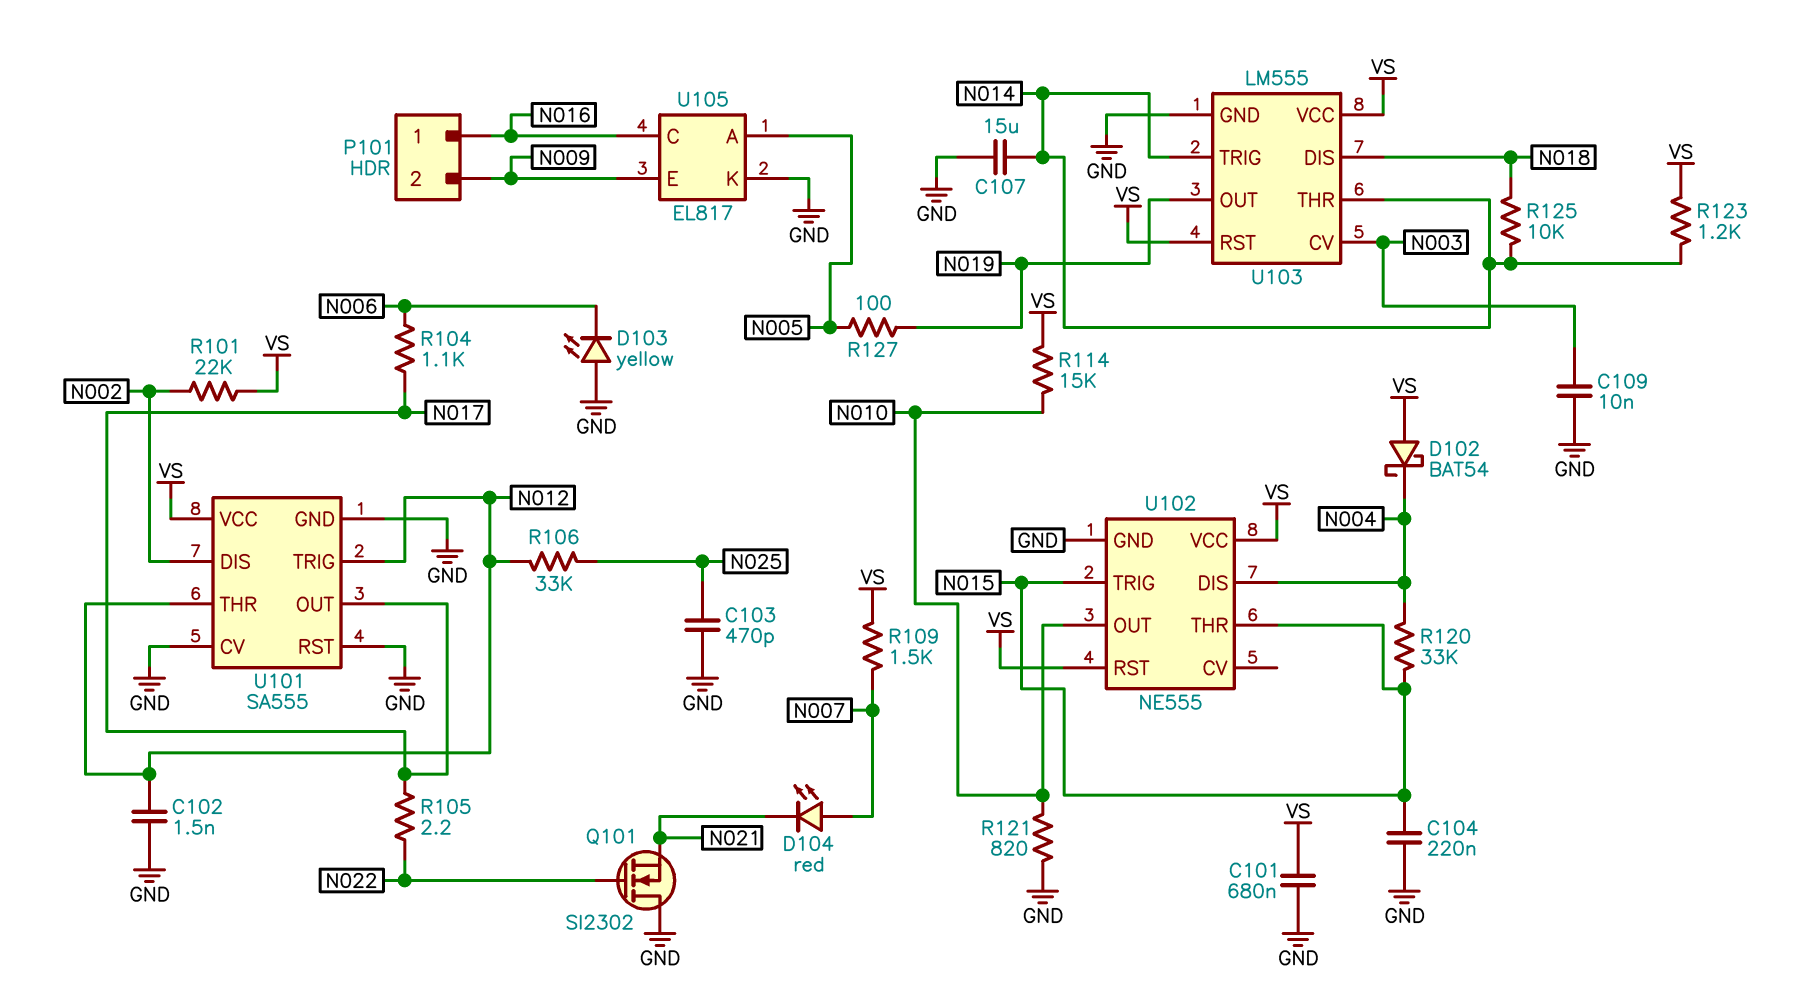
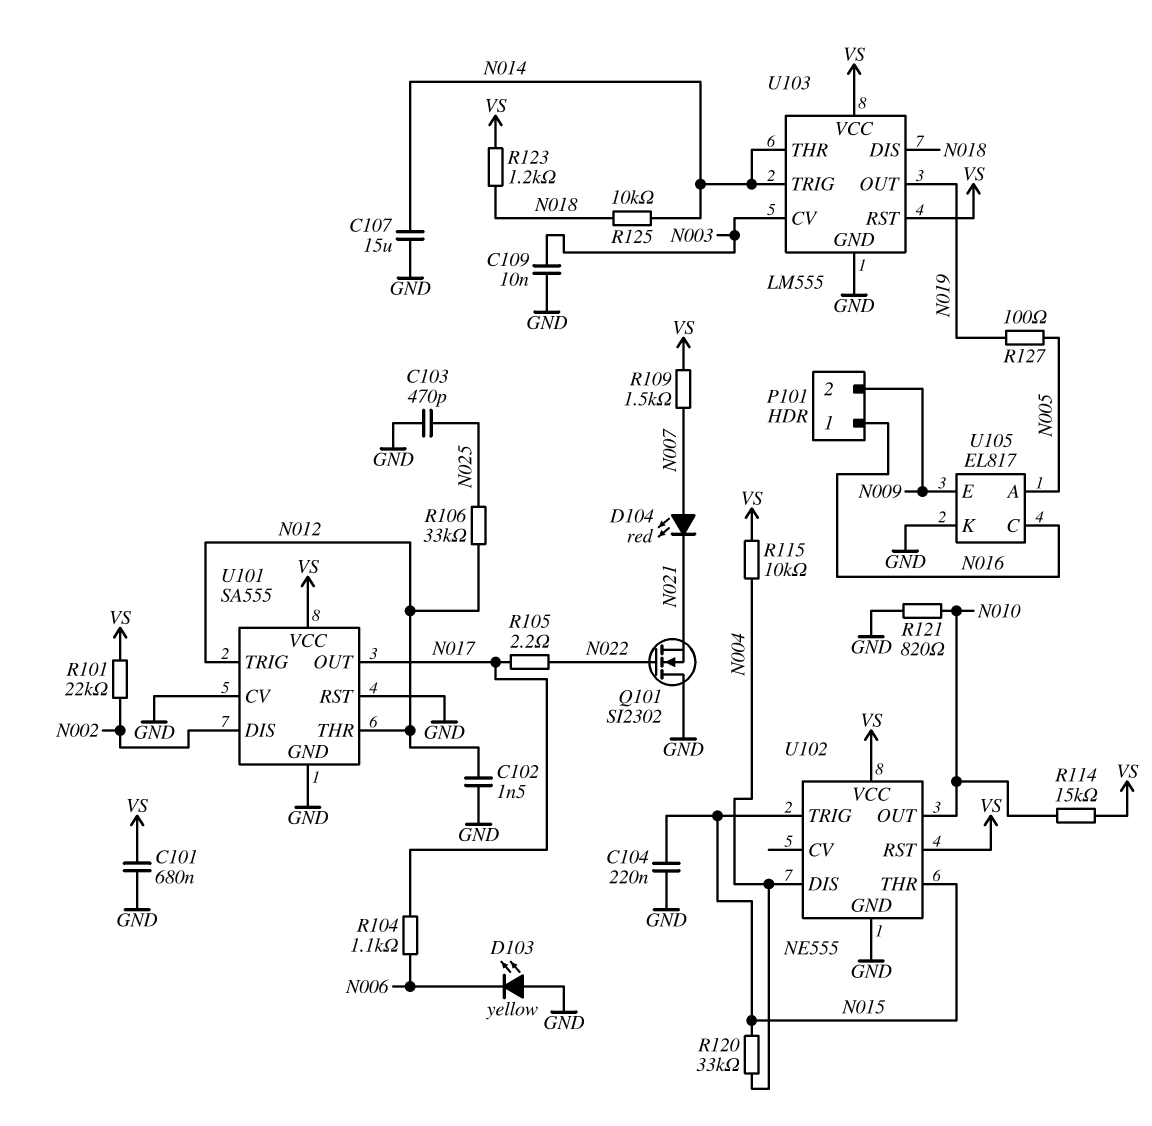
D102: schottky BAT54 (A VS, K N004) -> none
R115: none -> 10k (N004, VS)
R123: 1.2k (N014, VS) -> 1.2k (N018, VS)

